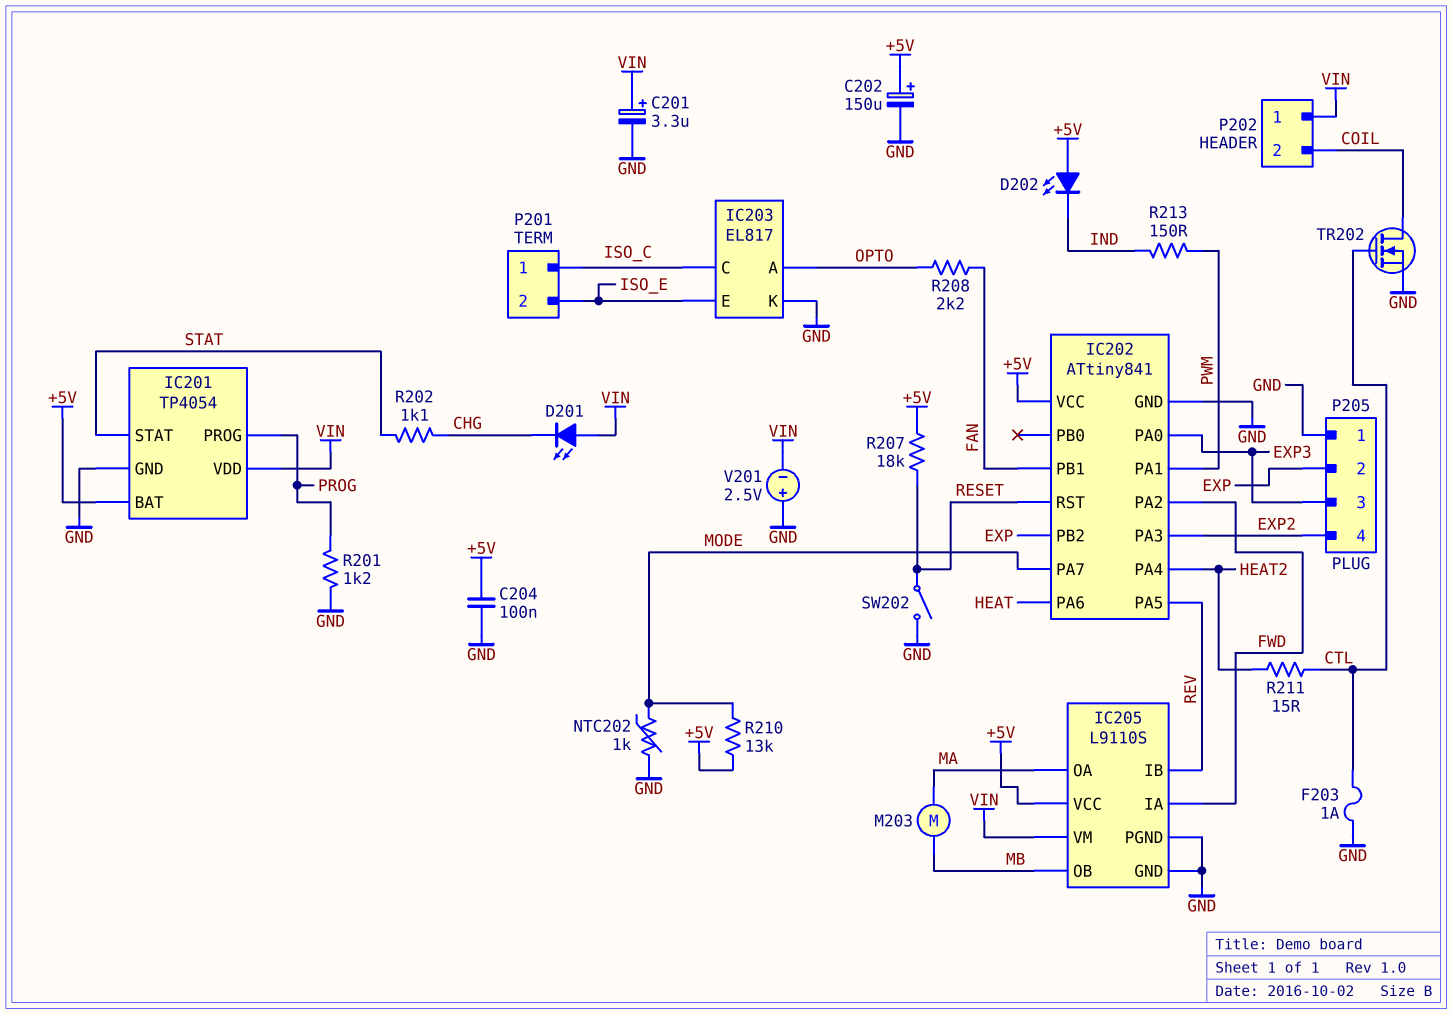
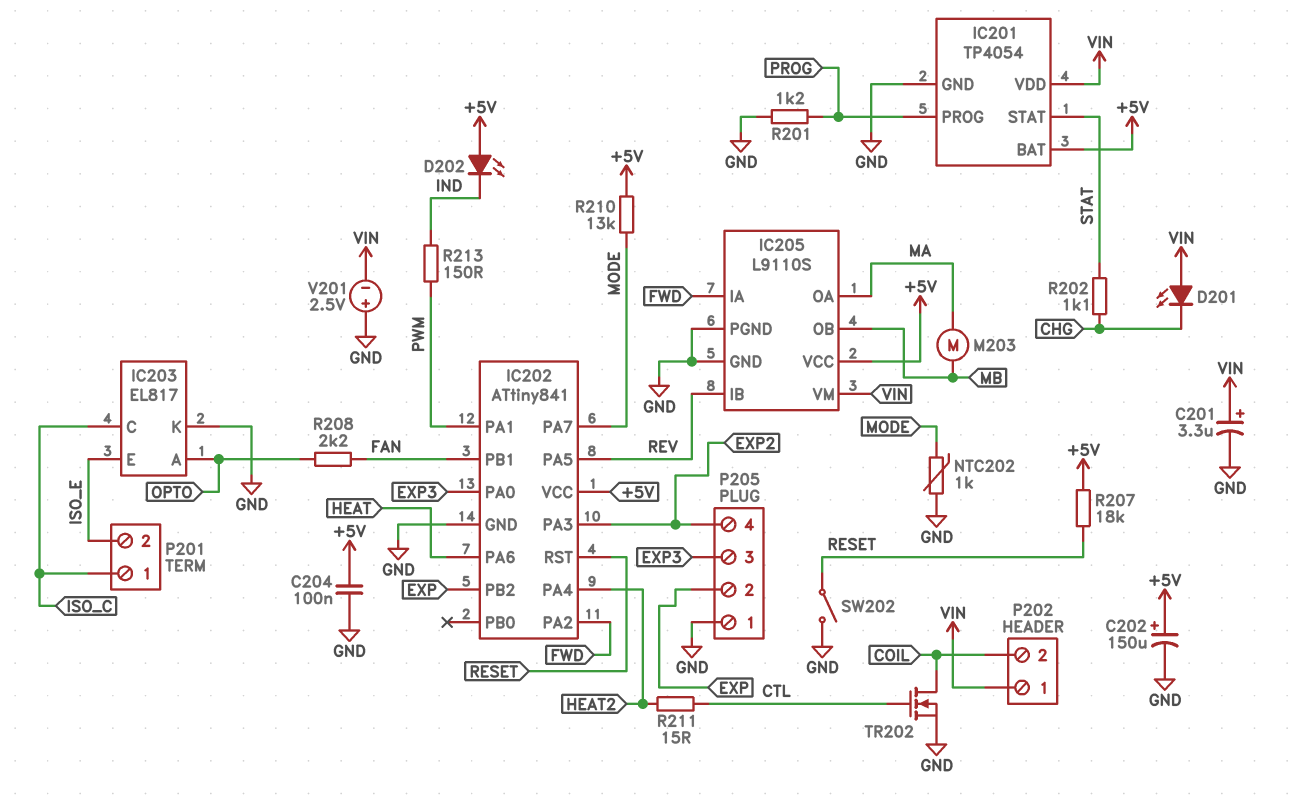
F203: 1A (CTL, GND) -> none

